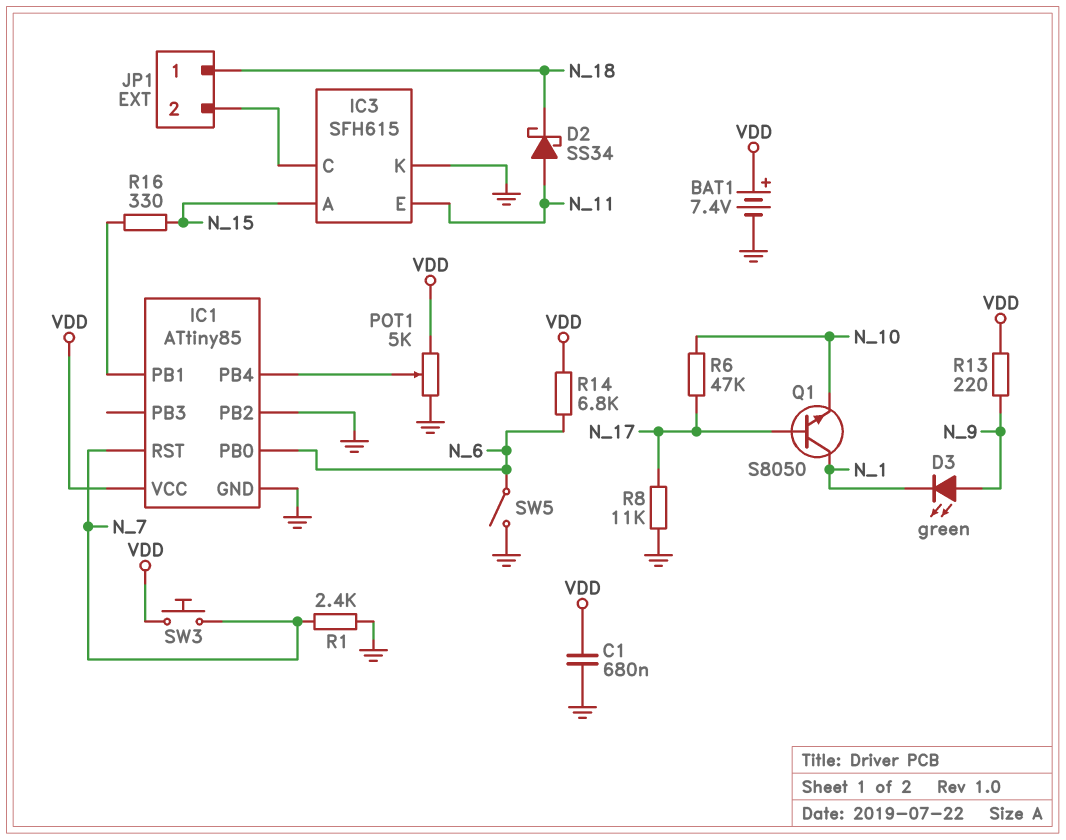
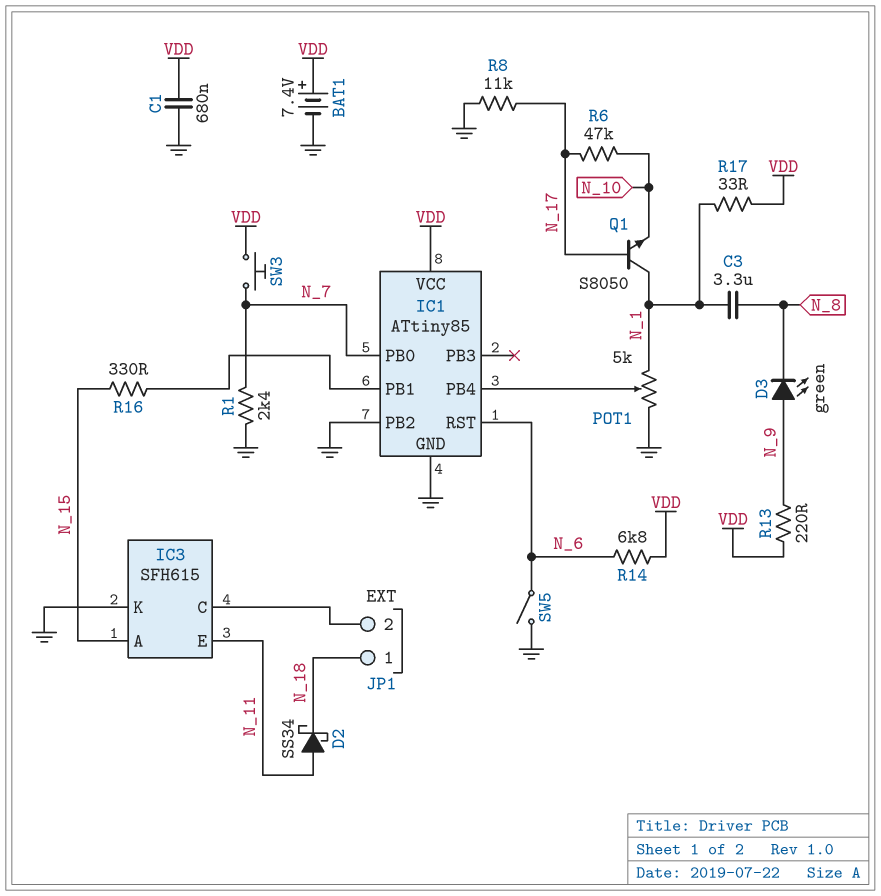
C3: none -> 3.3uF (N_1, N_8)
D3: LED green (A N_9, K N_1) -> LED green (A N_9, K N_8)
IC1 pin PB0: N_6 -> N_7
IC1 pin RST: N_7 -> N_6
POT1: 5k (GND, VDD, wiper IC1/PB4) -> 5k (GND, N_1, wiper IC1/PB4)
R17: none -> 33 (N_1, VDD)

